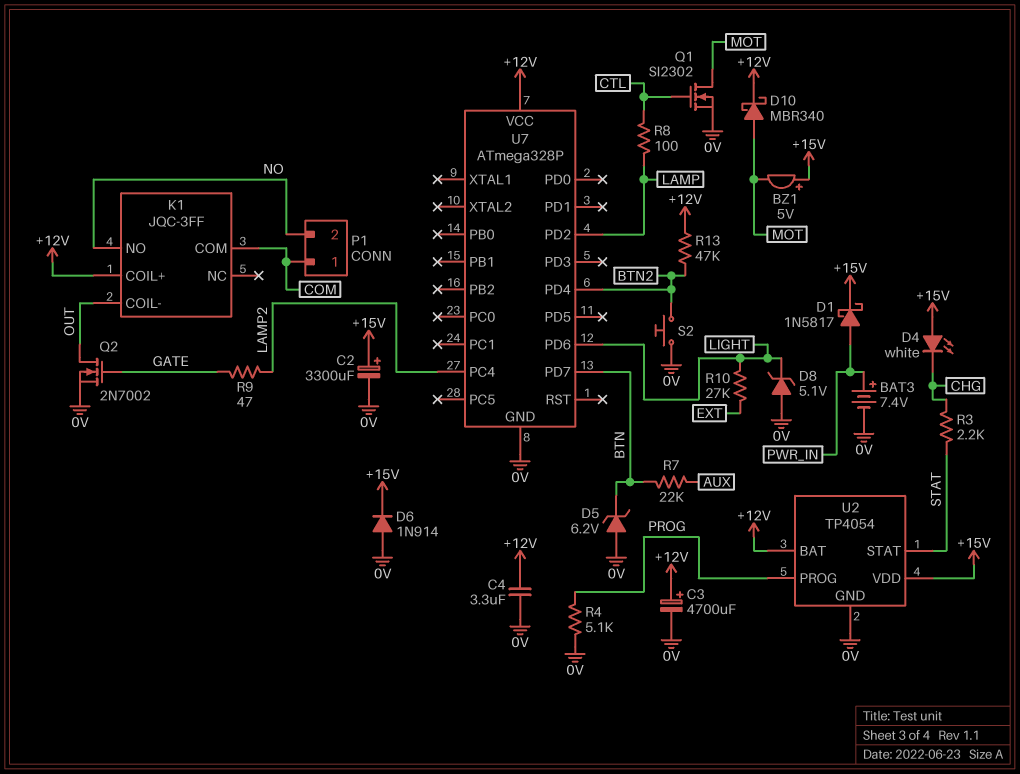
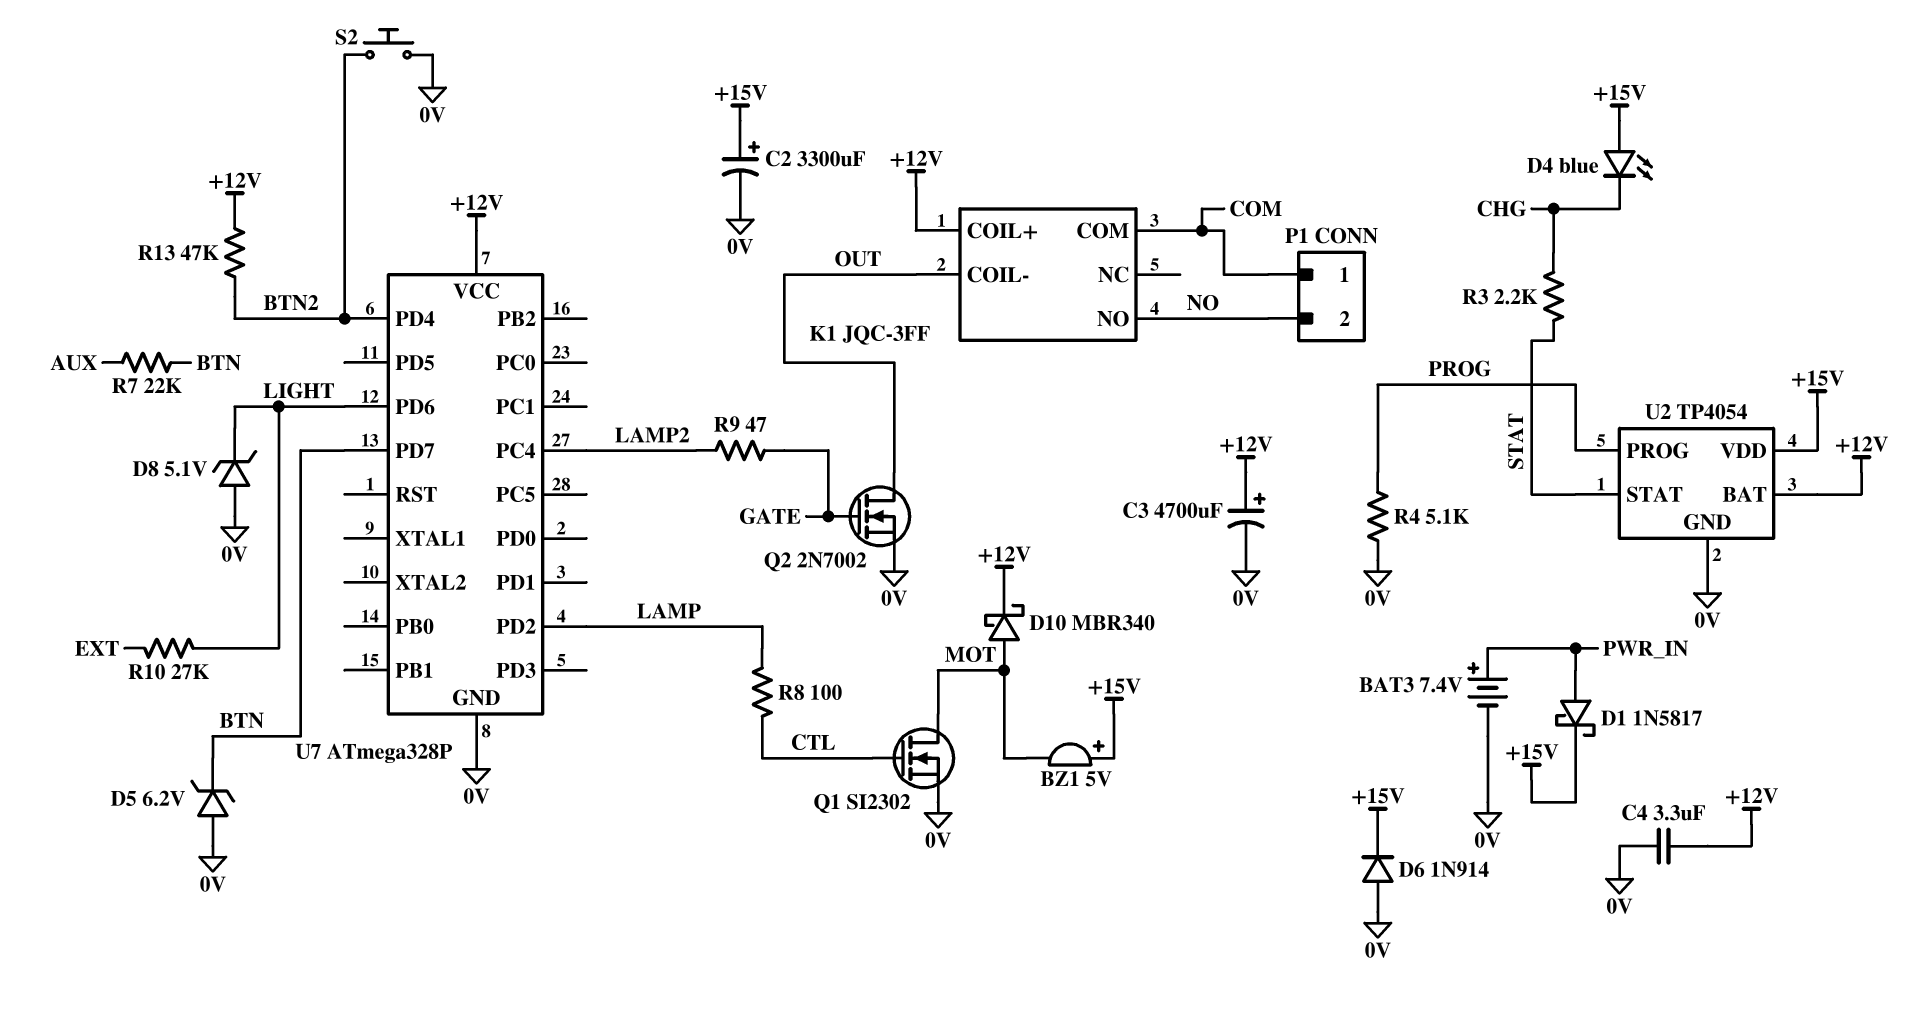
D4: LED white (A +15V, K CHG) -> LED blue (A +15V, K CHG)

